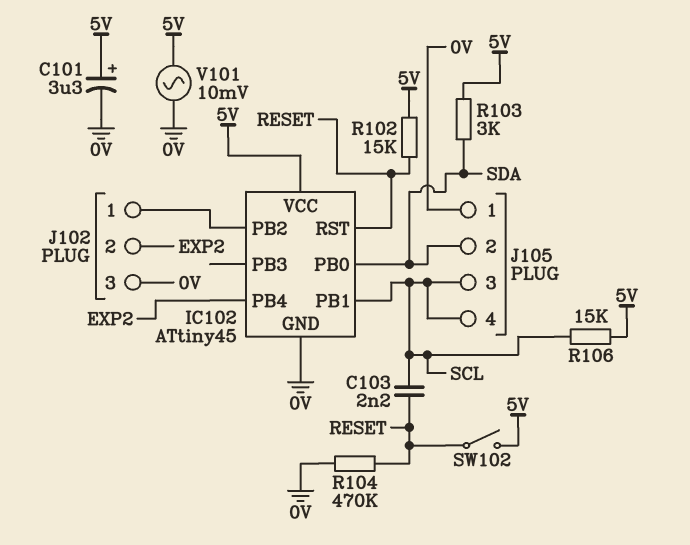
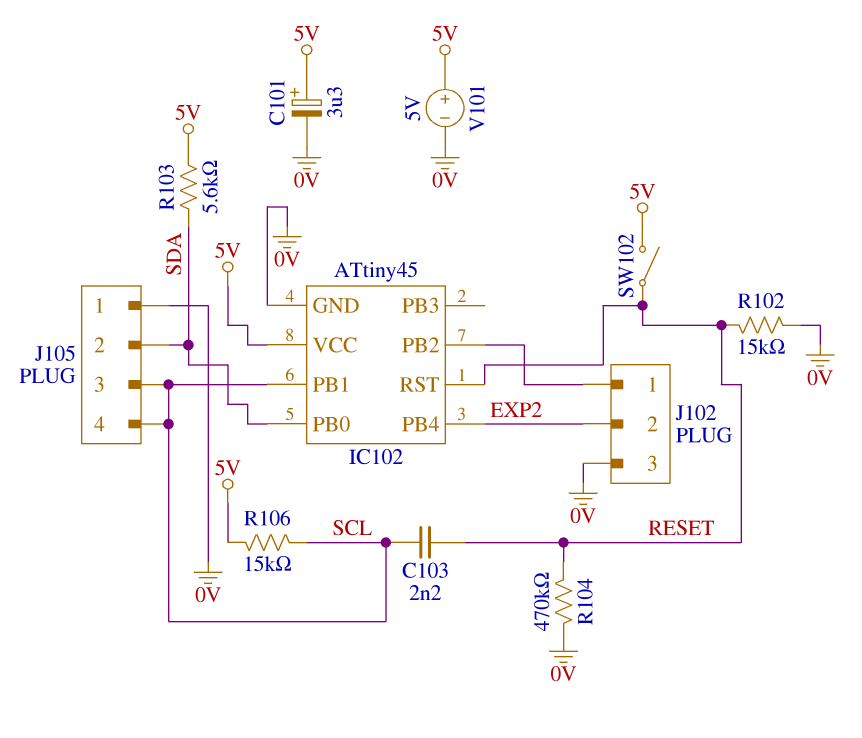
R102: 15k (5V, RESET) -> 15k (0V, RESET)
R103: 3k (5V, SDA) -> 5.6k (5V, SDA)
V101: AC 10mV (0V, 5V) -> 5V (plus 5V, minus 0V)

